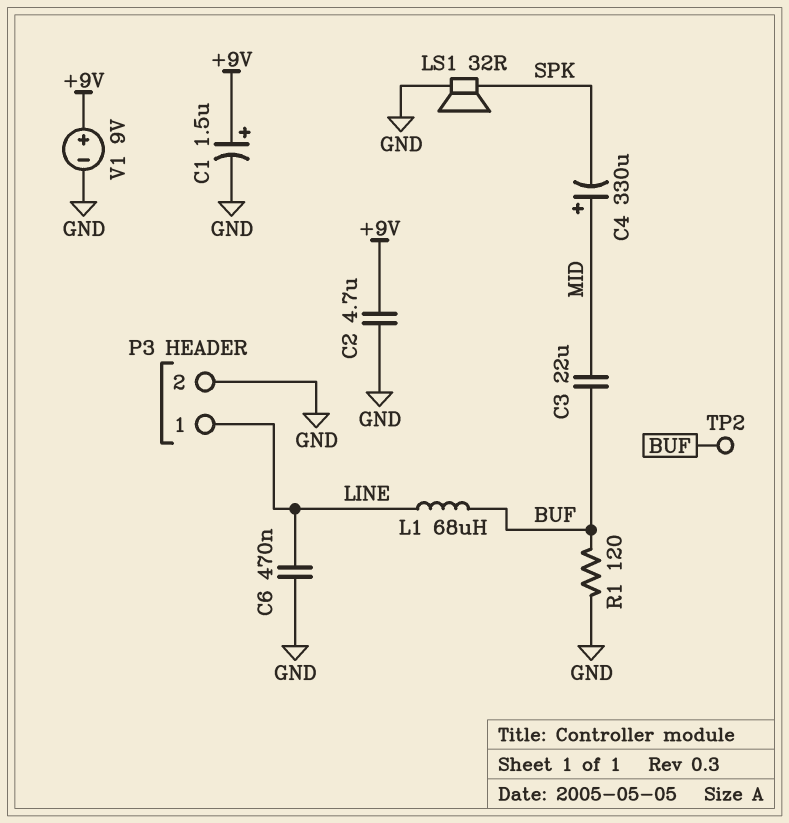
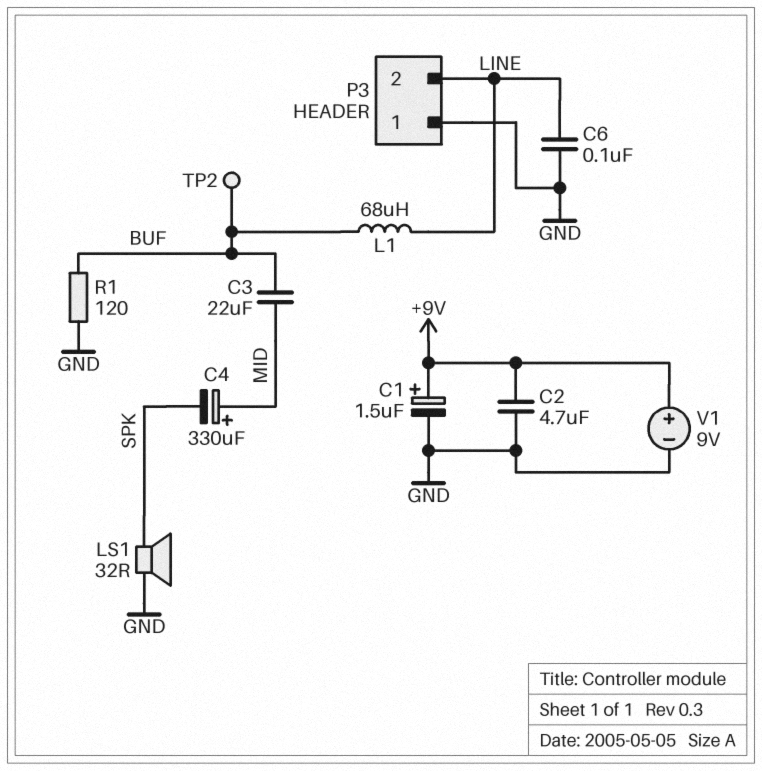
C6: 470nF (GND, LINE) -> 100nF (GND, LINE)
P3 pin 1: LINE -> GND
P3 pin 2: GND -> LINE

